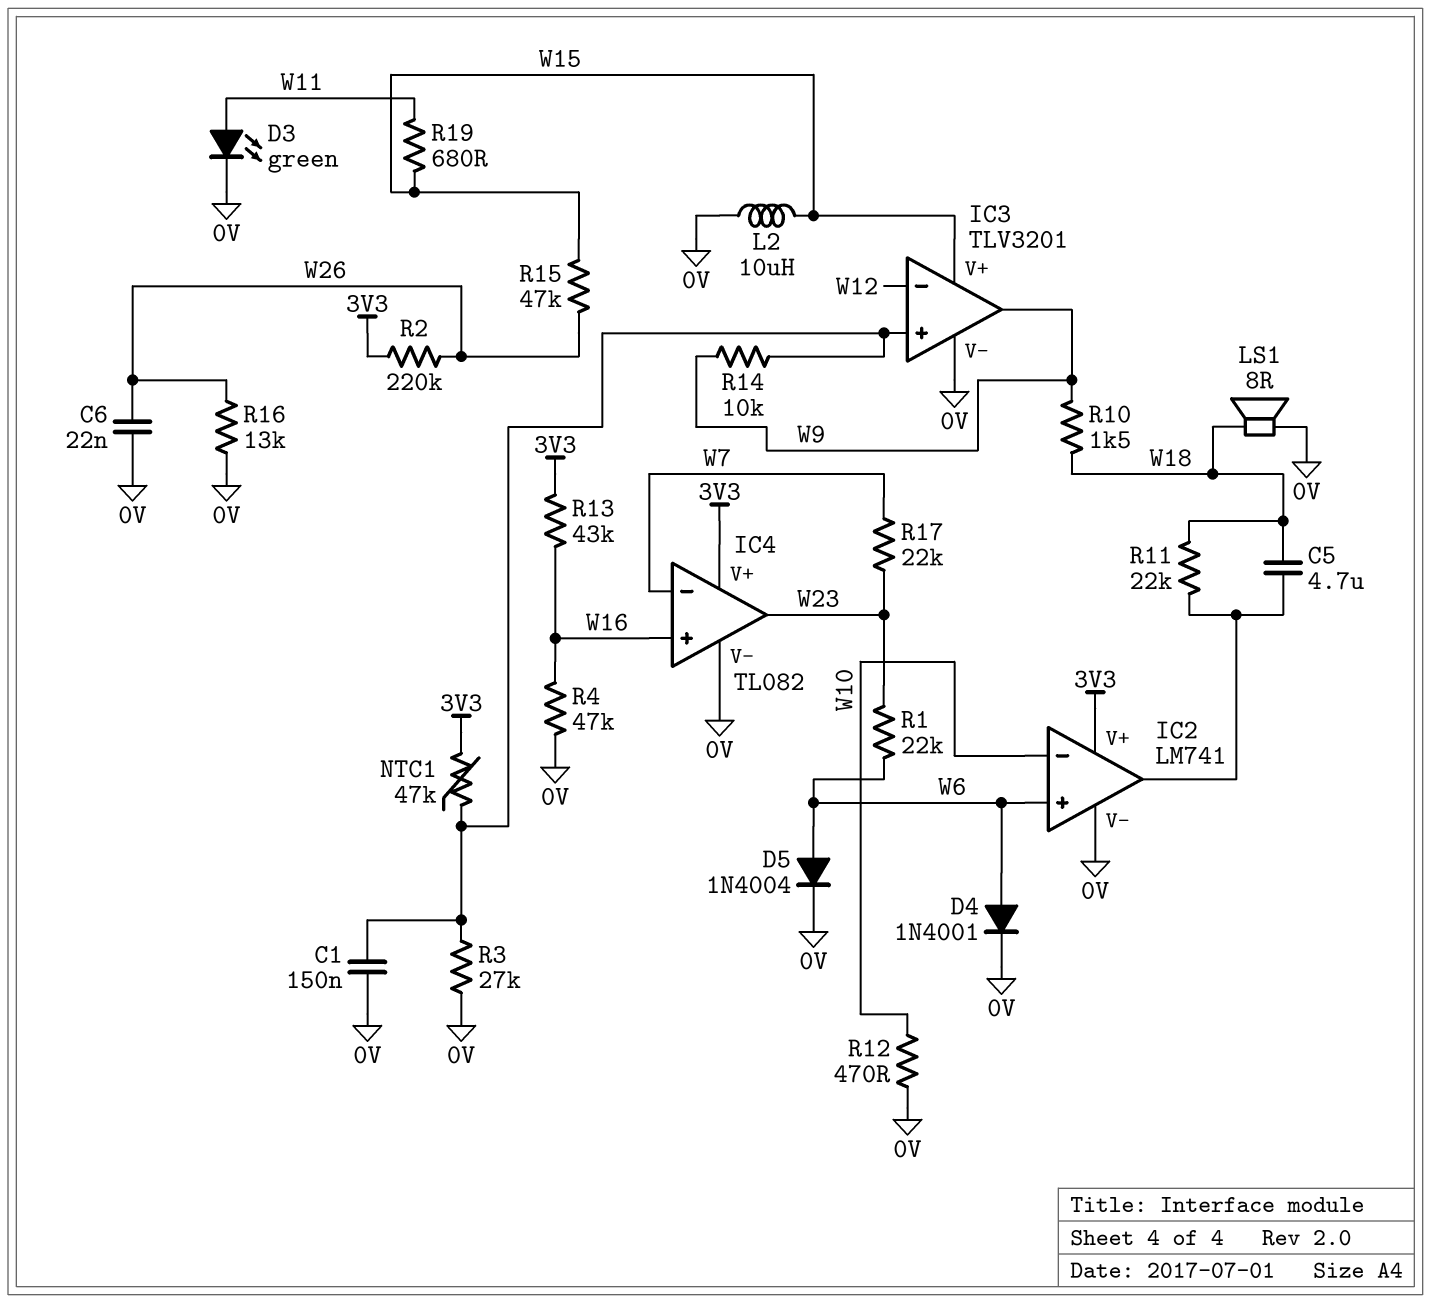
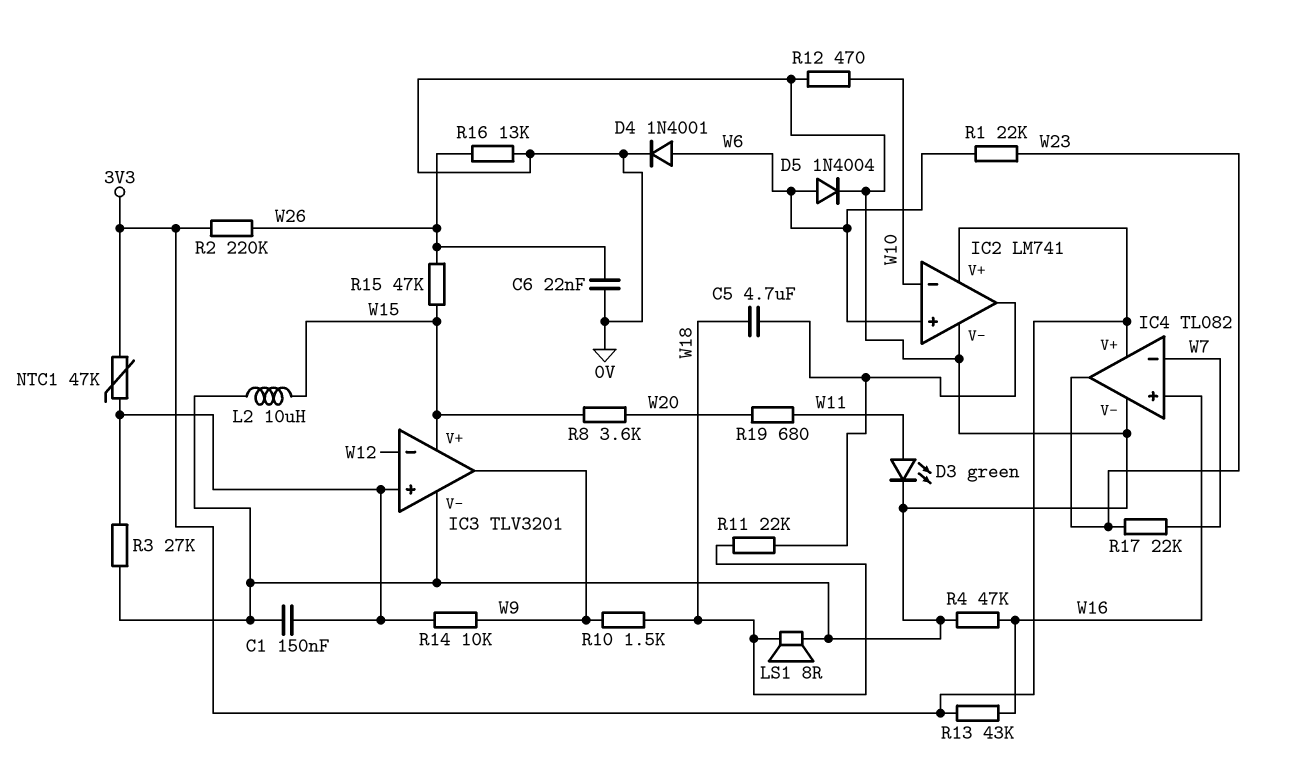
R8: none -> 3.6k (W15, W20)
R19: 680 (W11, W15) -> 680 (W11, W20)

